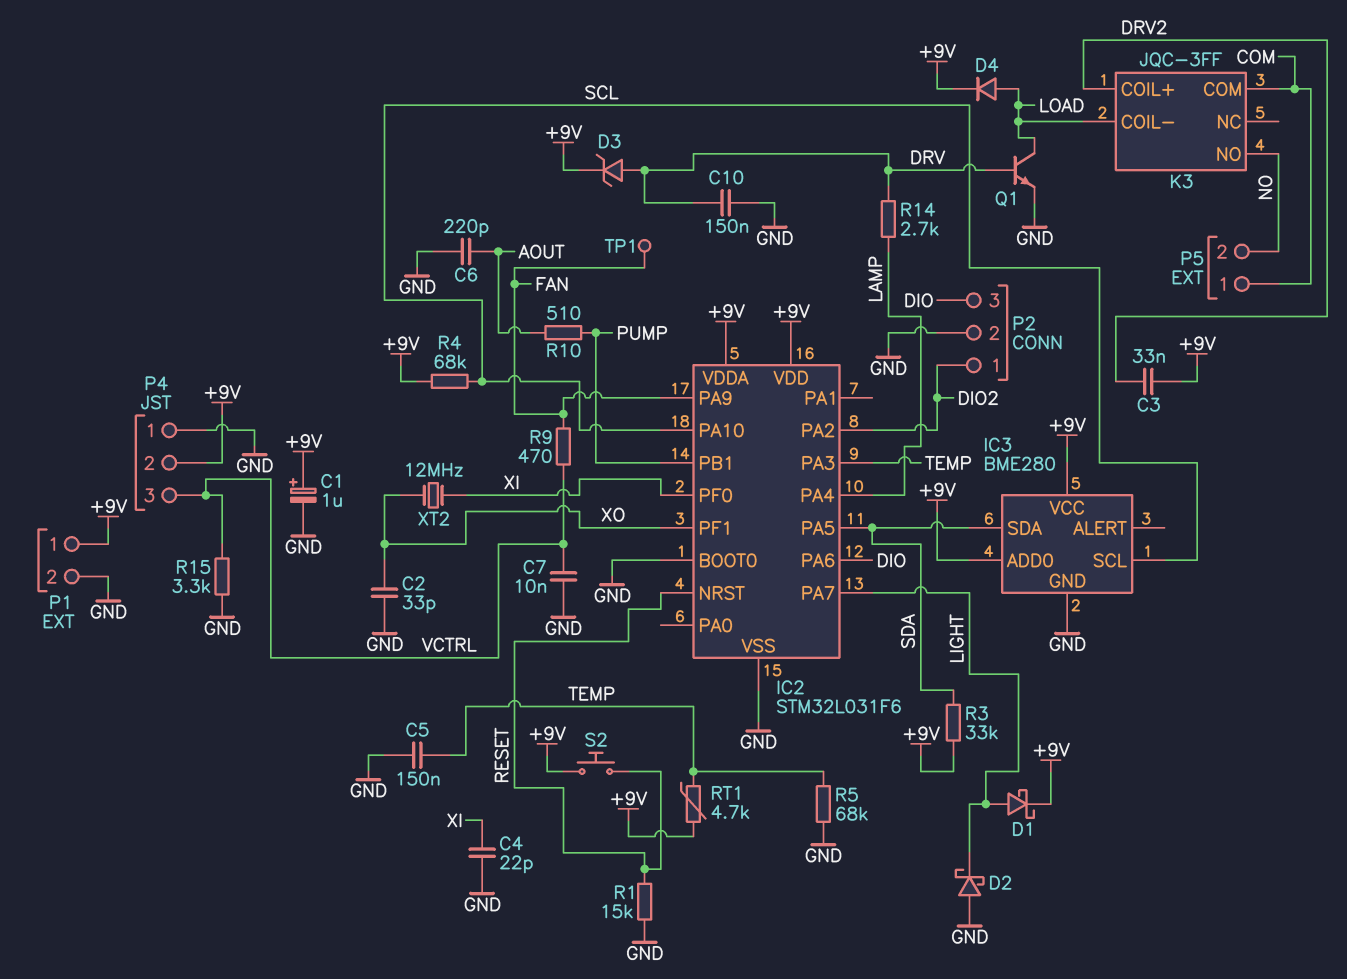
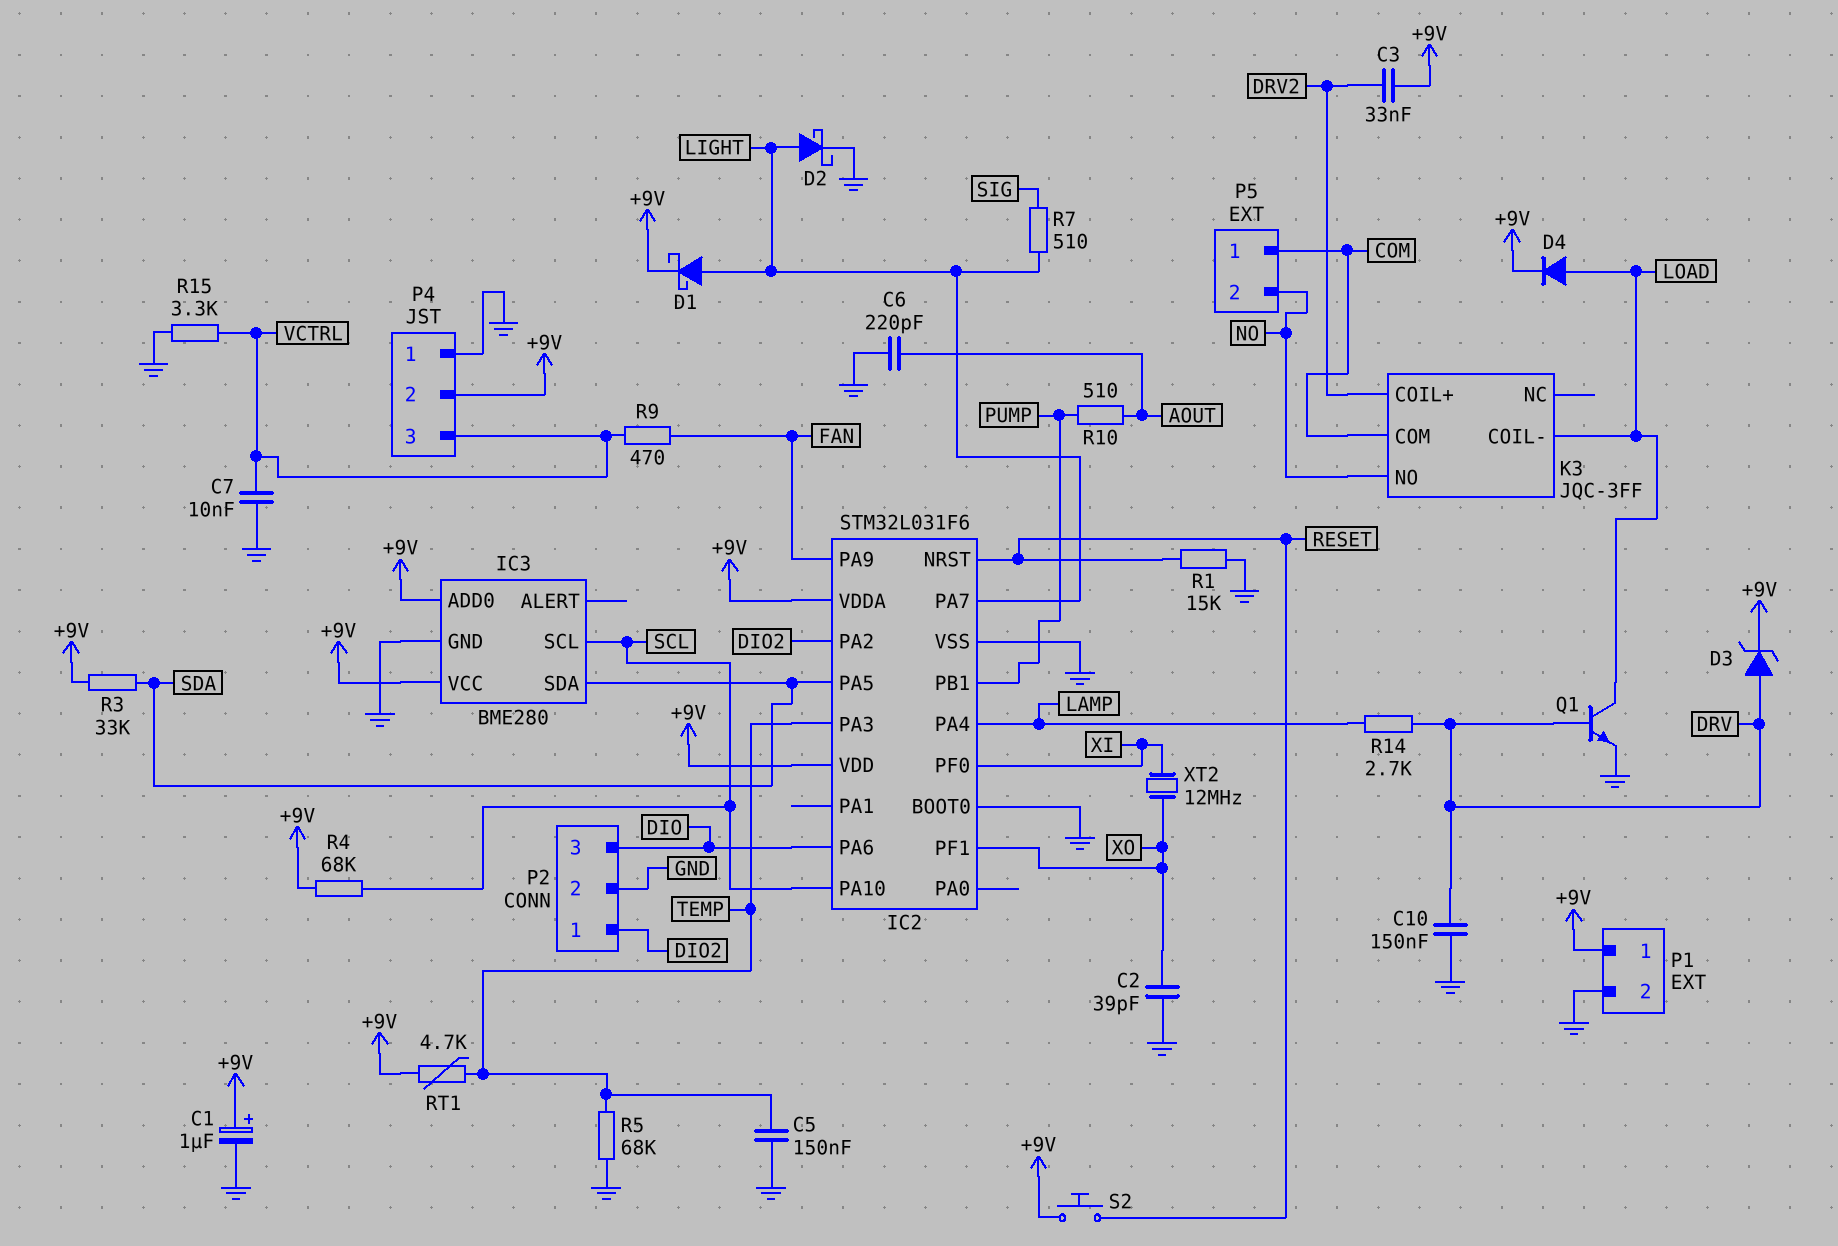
C2: 33pF (GND, XO) -> 39pF (GND, XO)
C4: 22pF (GND, XI) -> none
D2: schottky (A GND, K LIGHT) -> schottky (A LIGHT, K GND)
R7: none -> 510 (LIGHT, SIG)
TP1: test point (FAN) -> none

